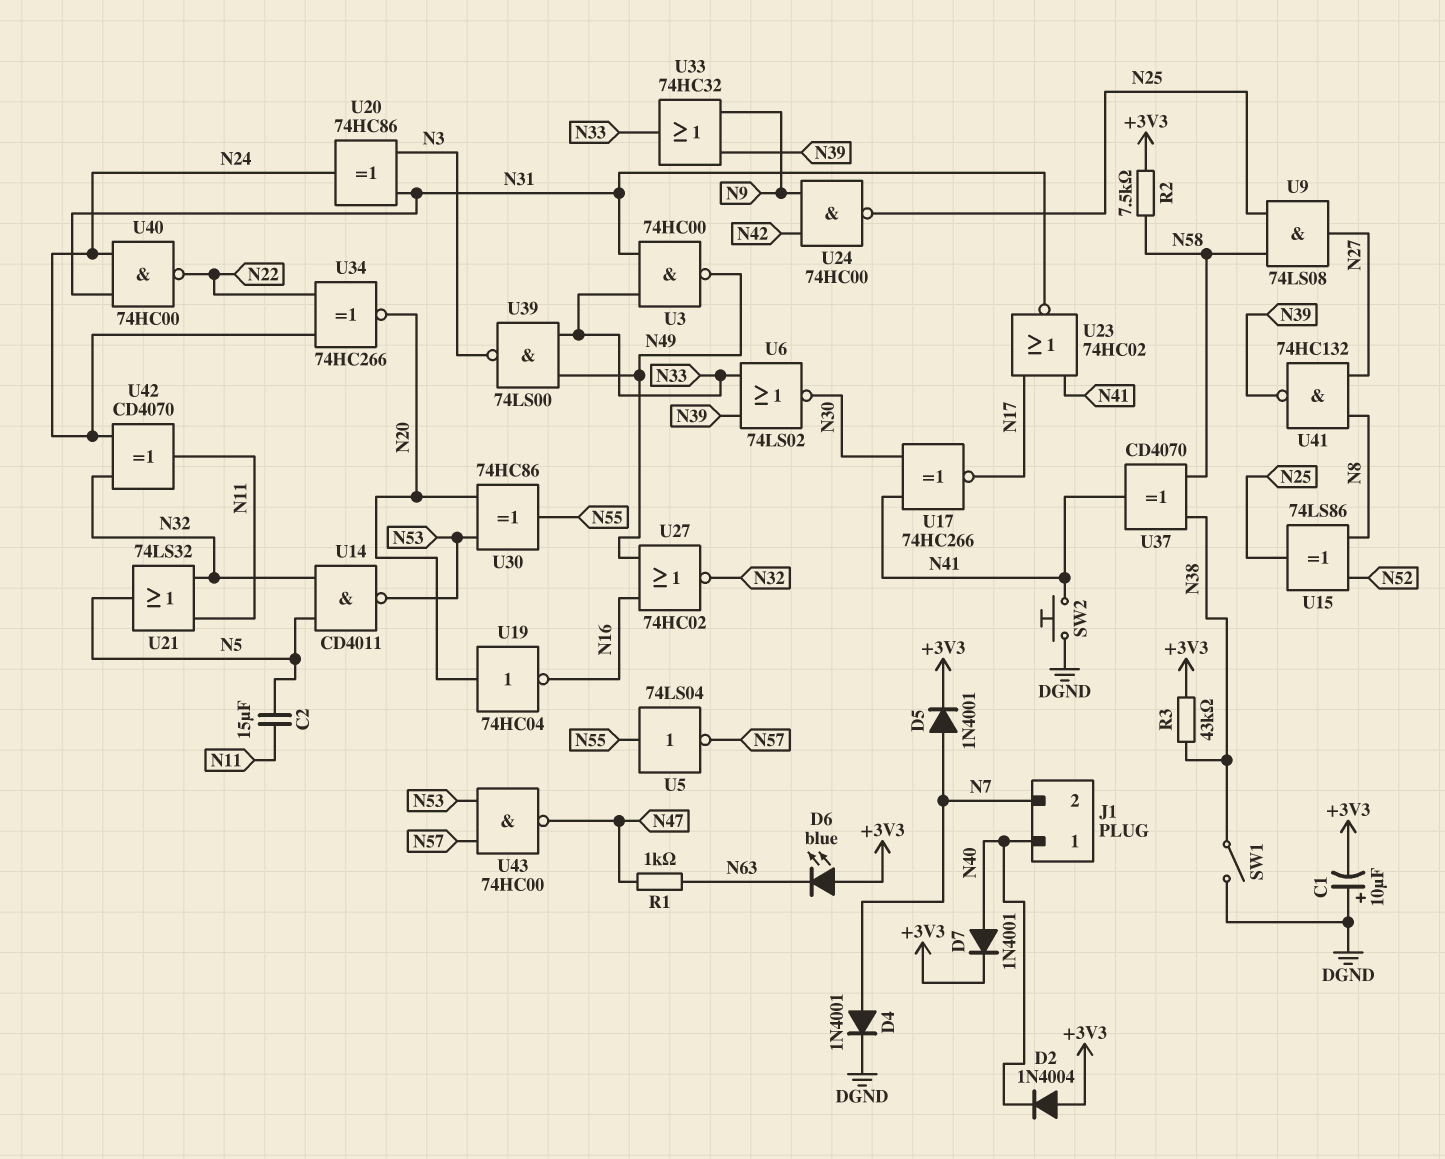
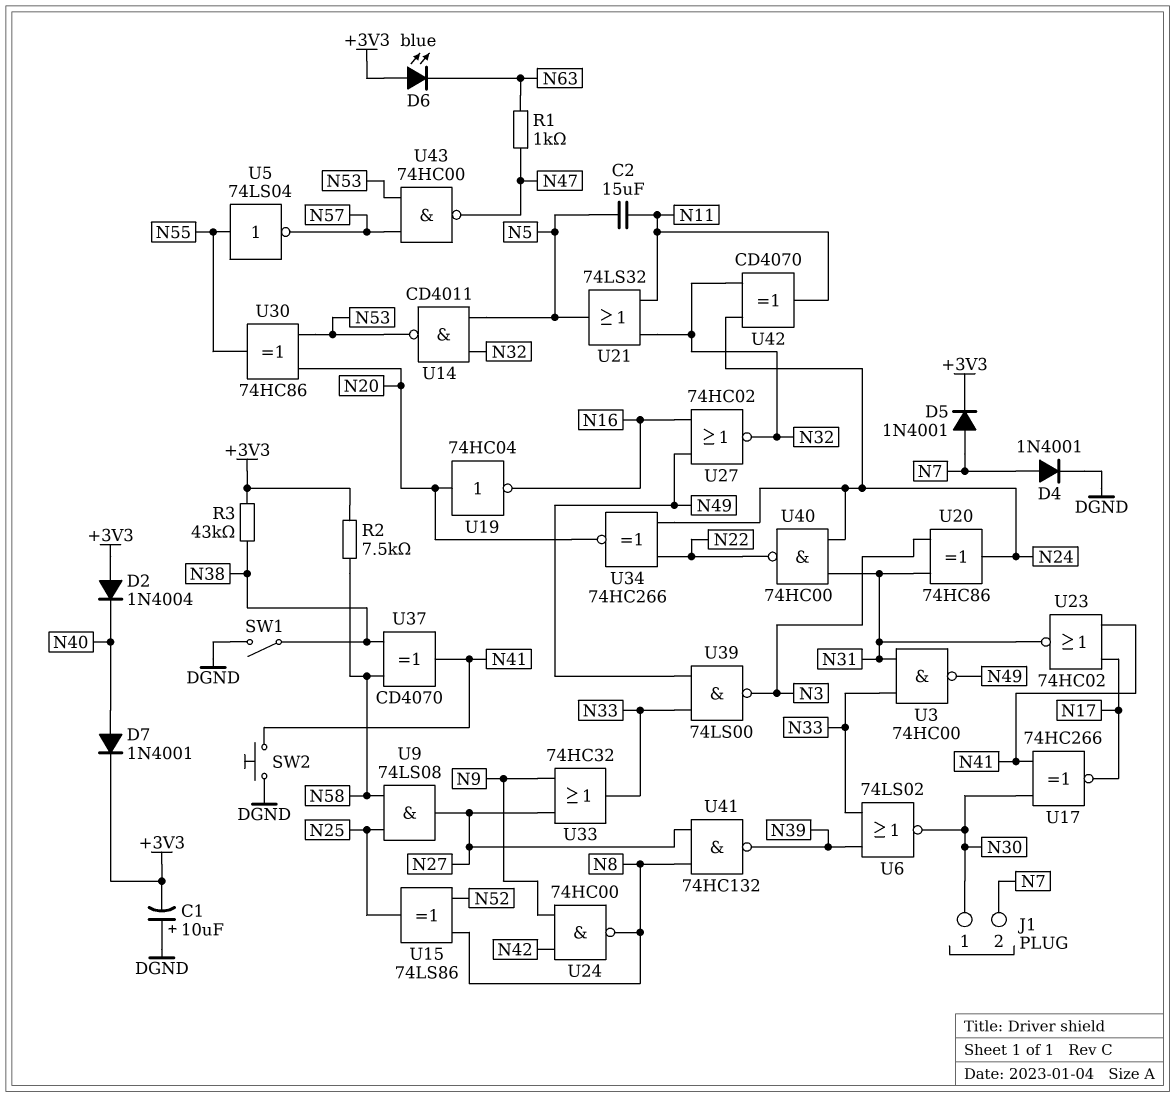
J1 pin 1: N40 -> N30
U24: NAND 74HC00 (in N9, in N42, out N25) -> NAND 74HC00 (in N9, in N42, out N8)
U33: OR 74HC32 (in N9, in N39, out N33) -> OR 74HC32 (in N9, in N27, out N33)

